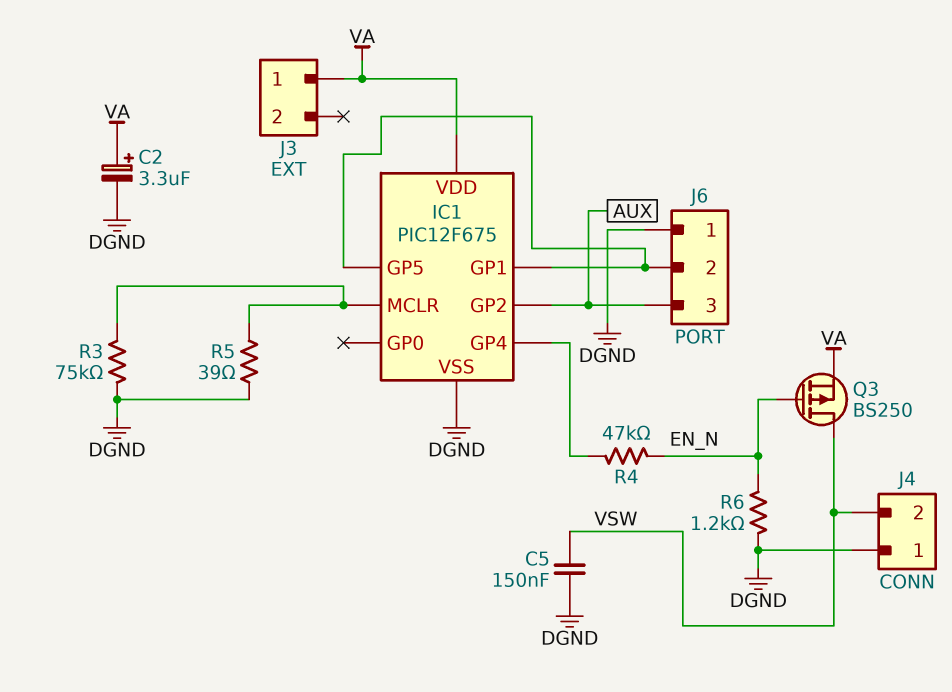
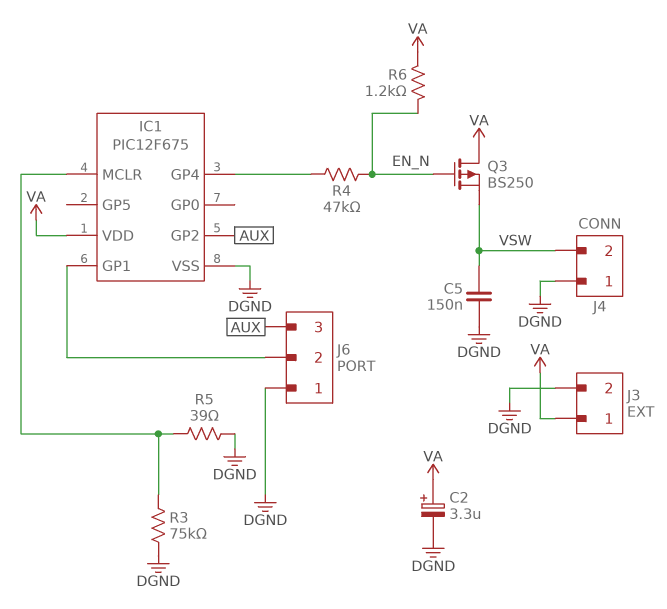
IC1 pin GP5: IC1/GP1 -> none
J3 pin 2: none -> DGND
Q3: PMOS BS250 (G EN_N, D VSW, S VA) -> PMOS BS250 (G EN_N, D VA, S VSW)
R6: 1.2k (DGND, EN_N) -> 1.2k (EN_N, VA)

